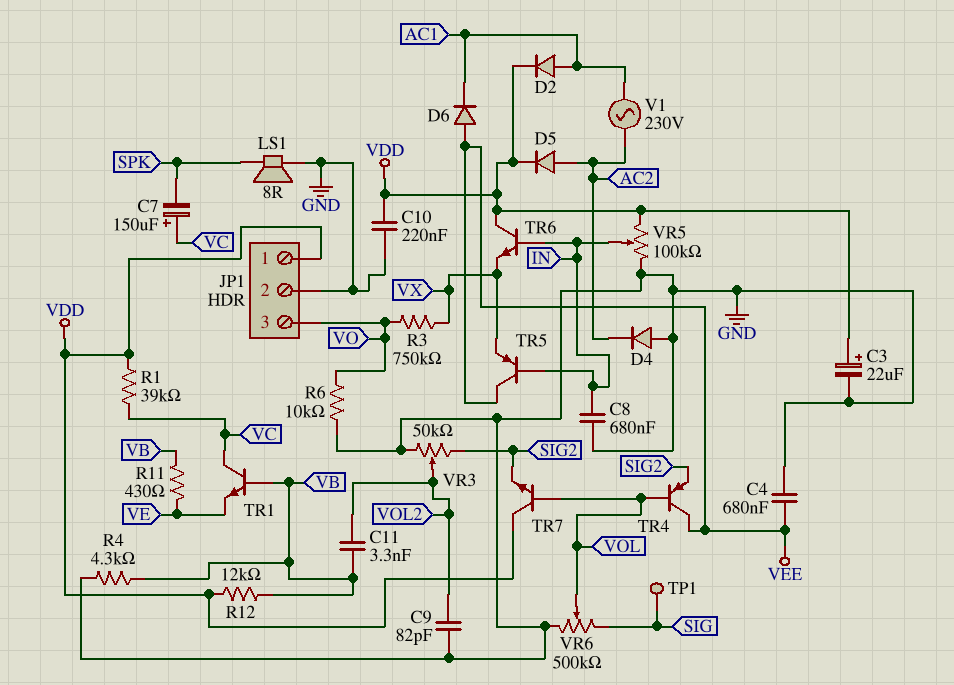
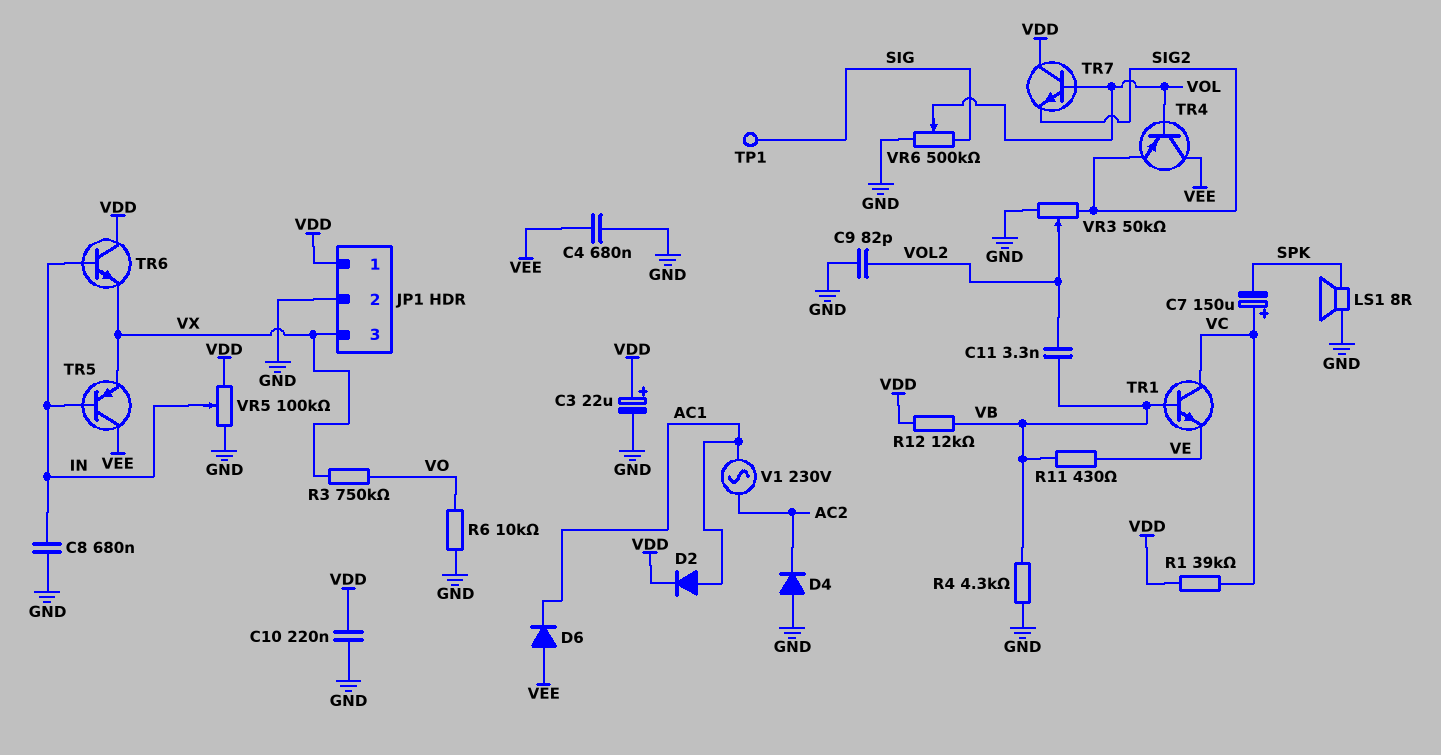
D5: diode (A AC2, K VDD) -> none
JP1 pin 3: VO -> VX

